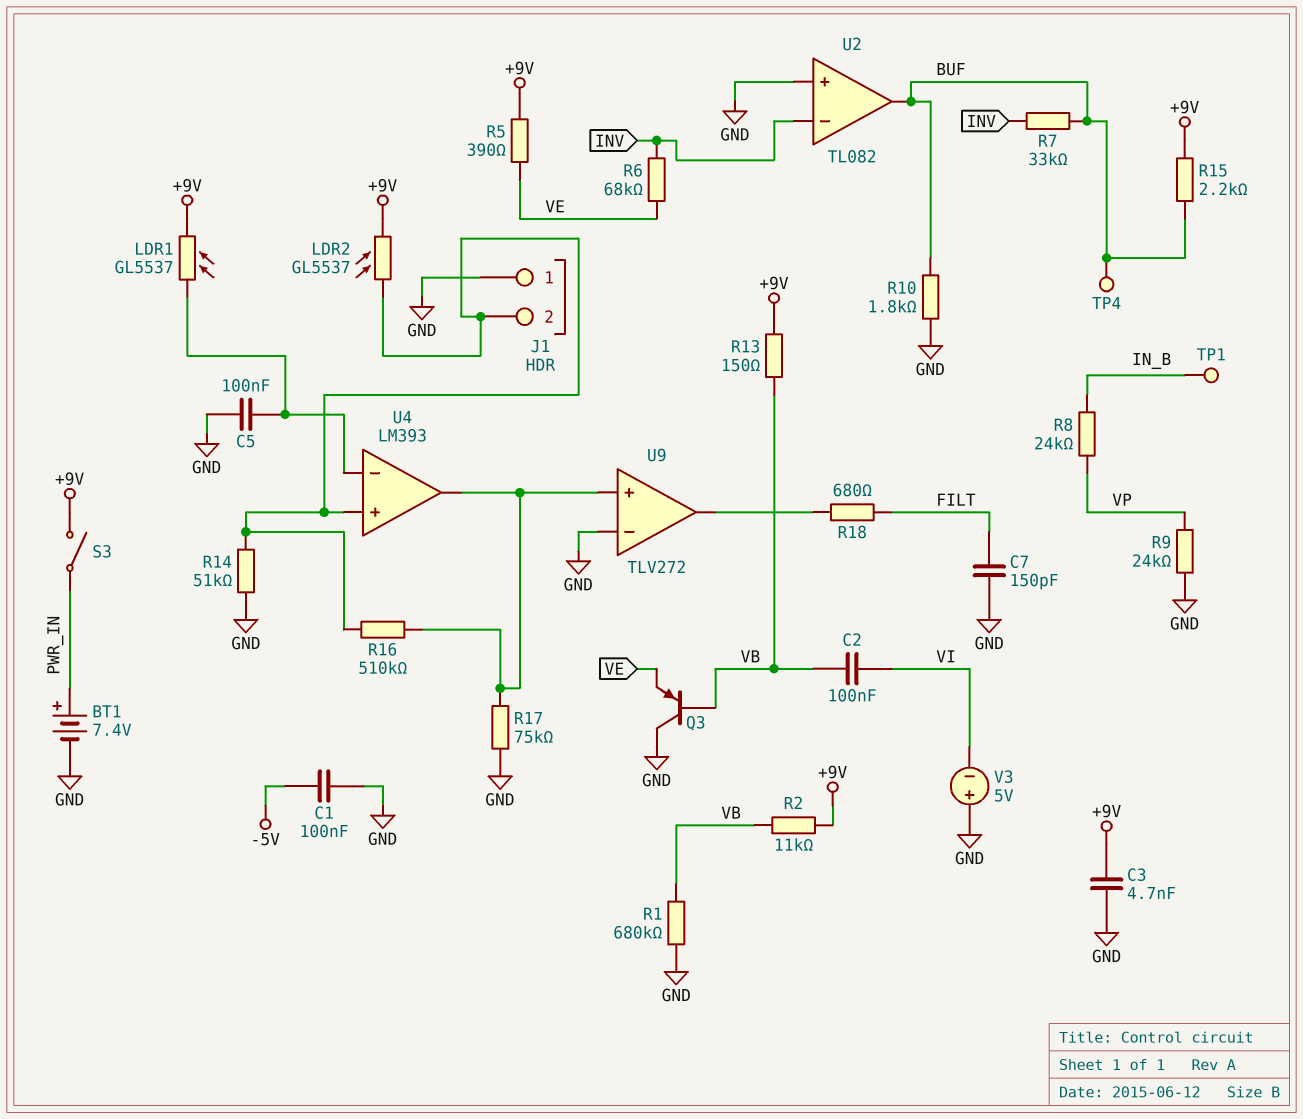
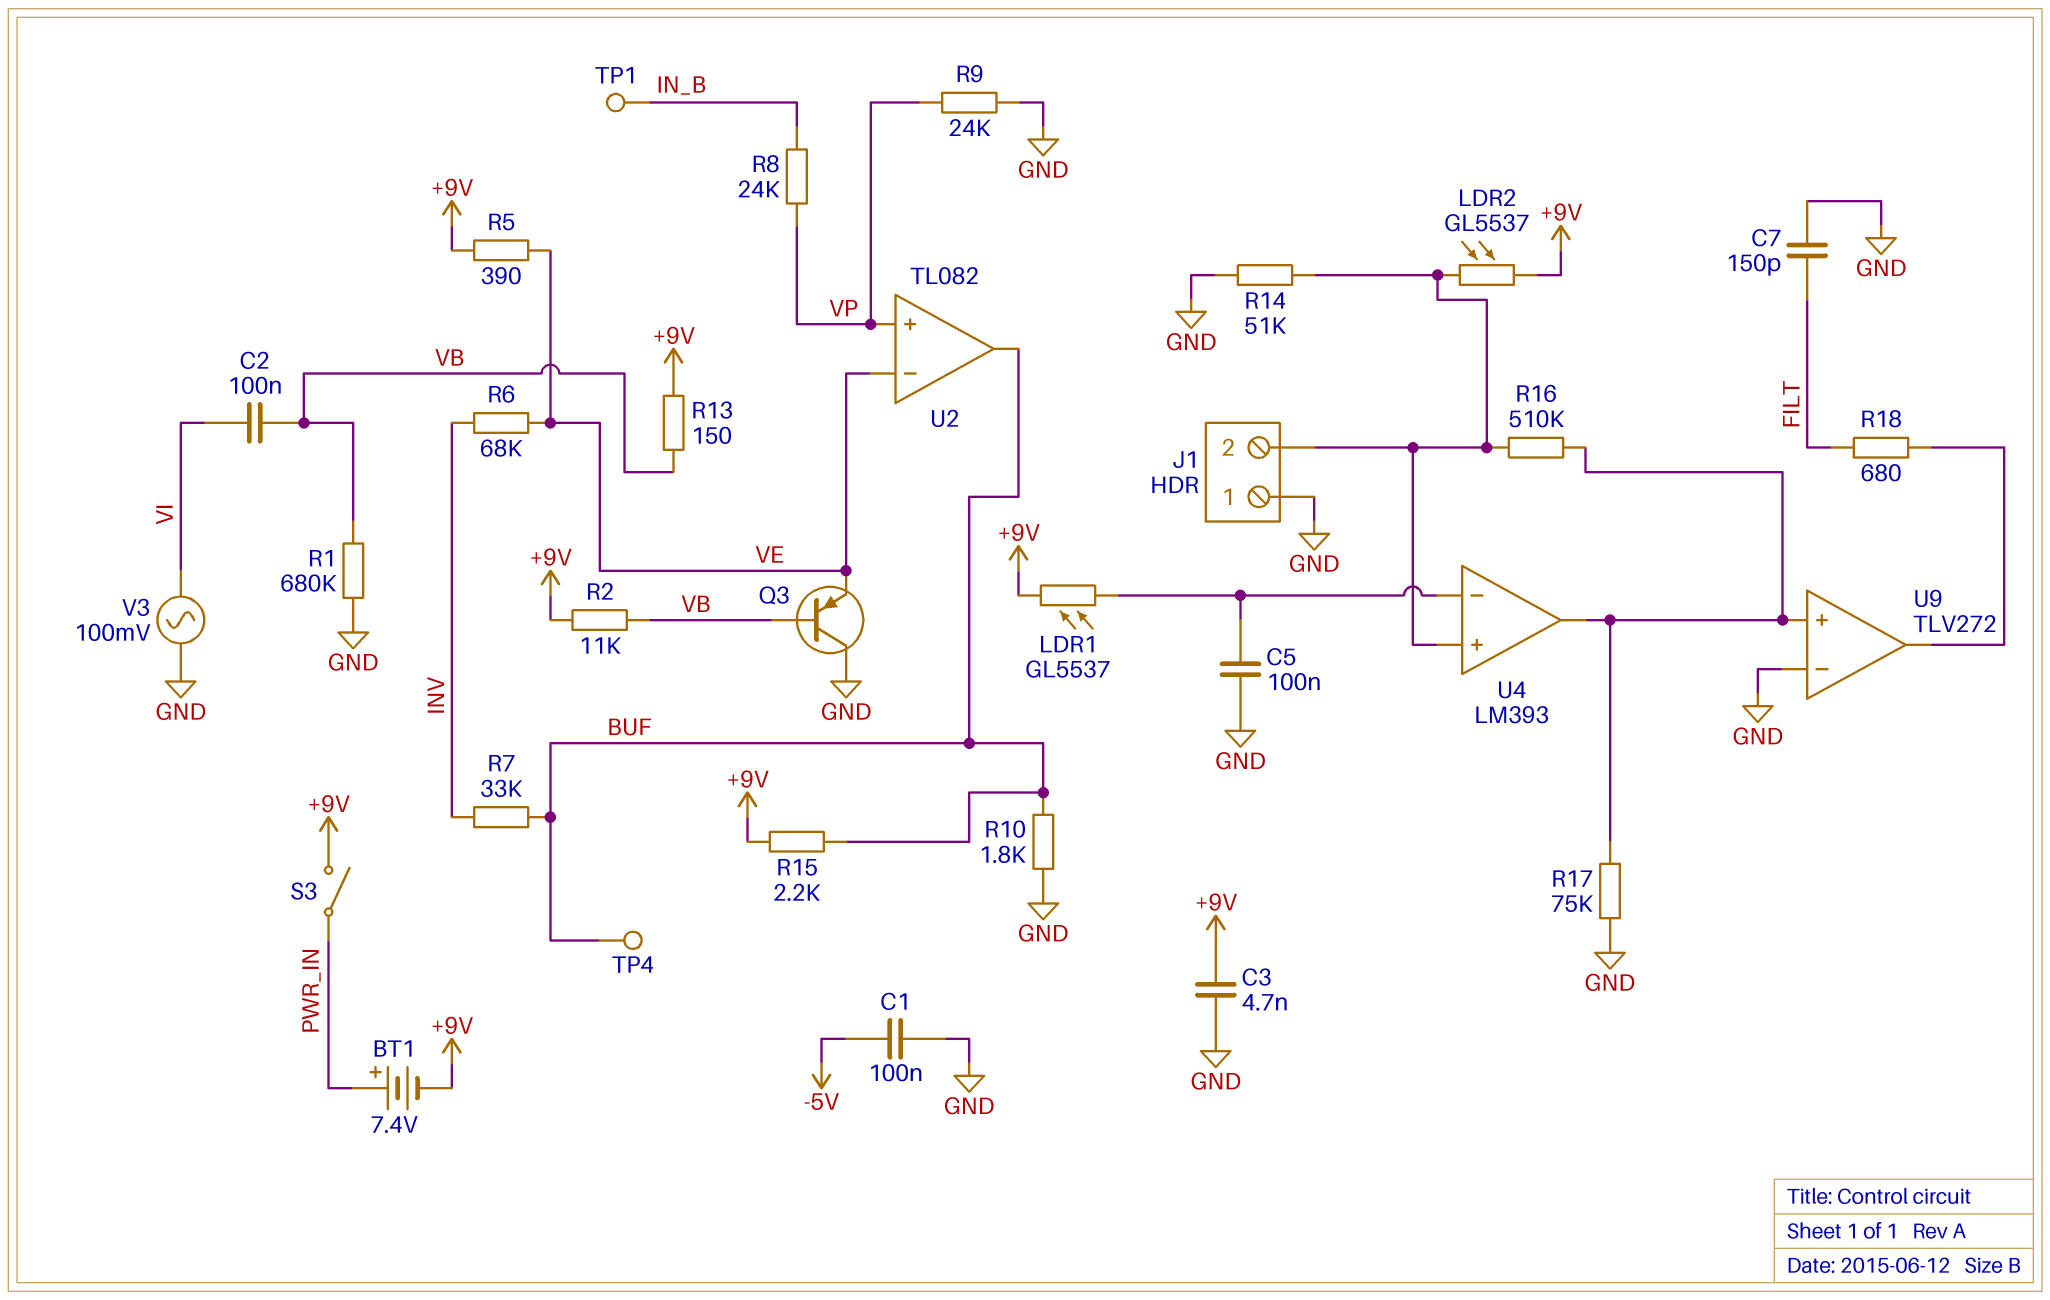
BT1: 7.4V (plus PWR_IN, minus GND) -> 7.4V (plus PWR_IN, minus +9V)
U2 pin in+: GND -> VP
U2 pin in-: INV -> VE
V3: 5V (plus GND, minus VI) -> AC 100mV (GND, VI)

